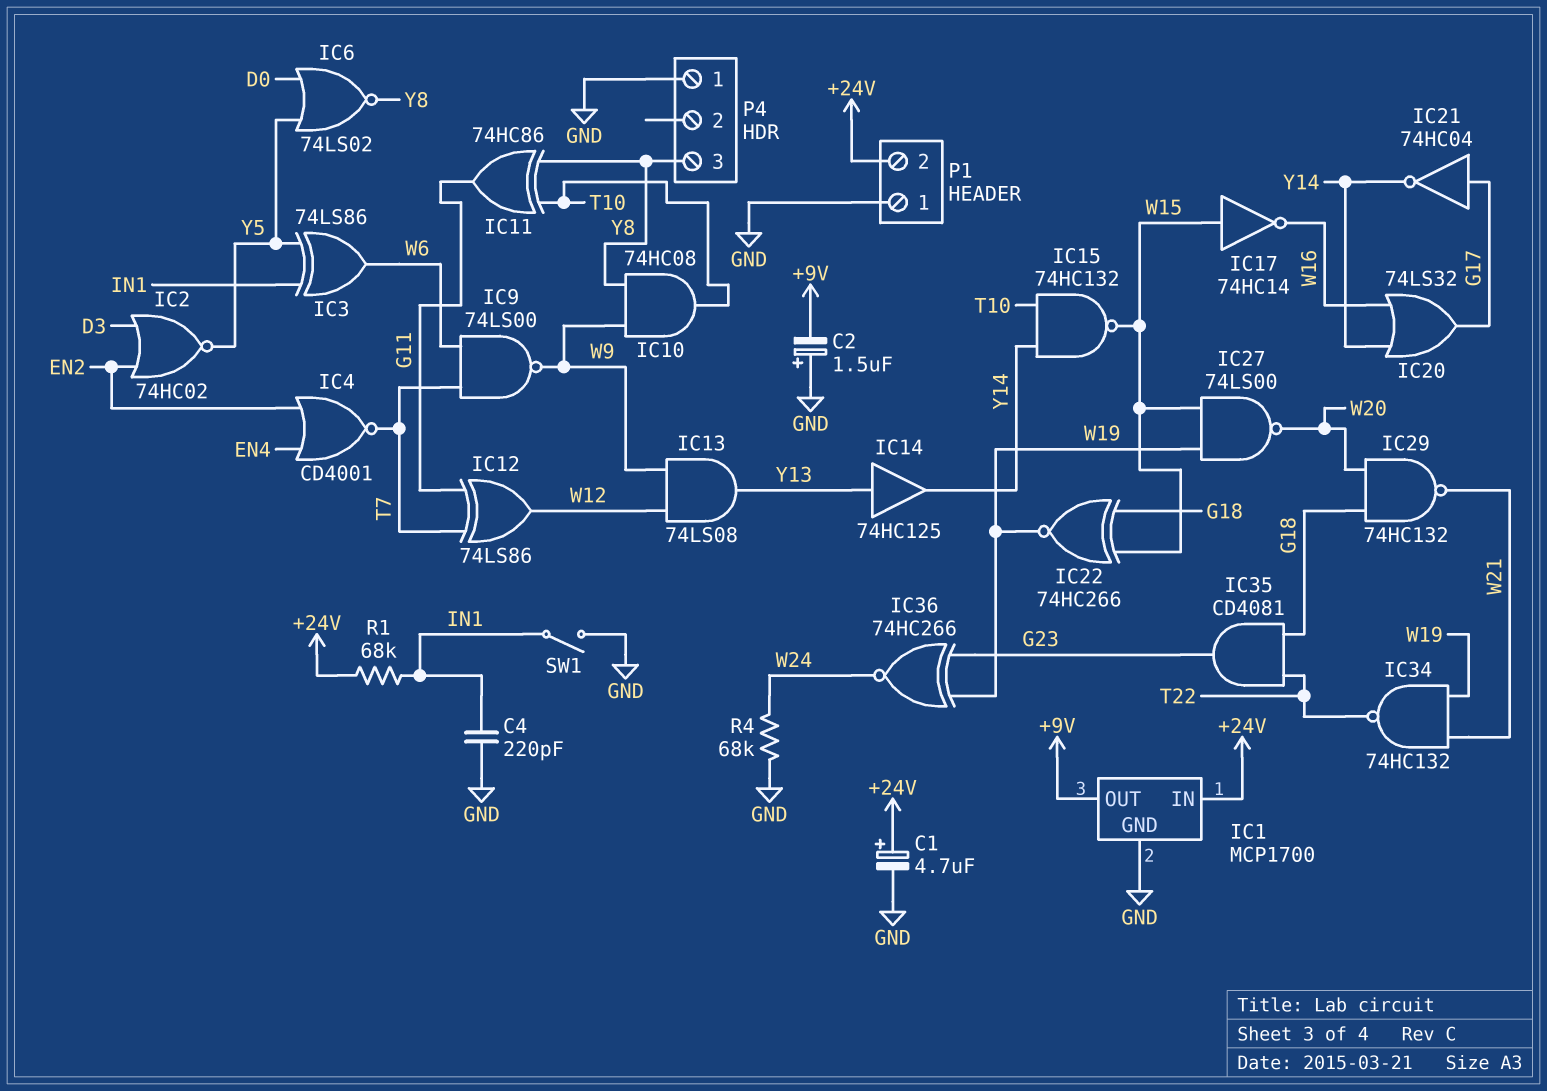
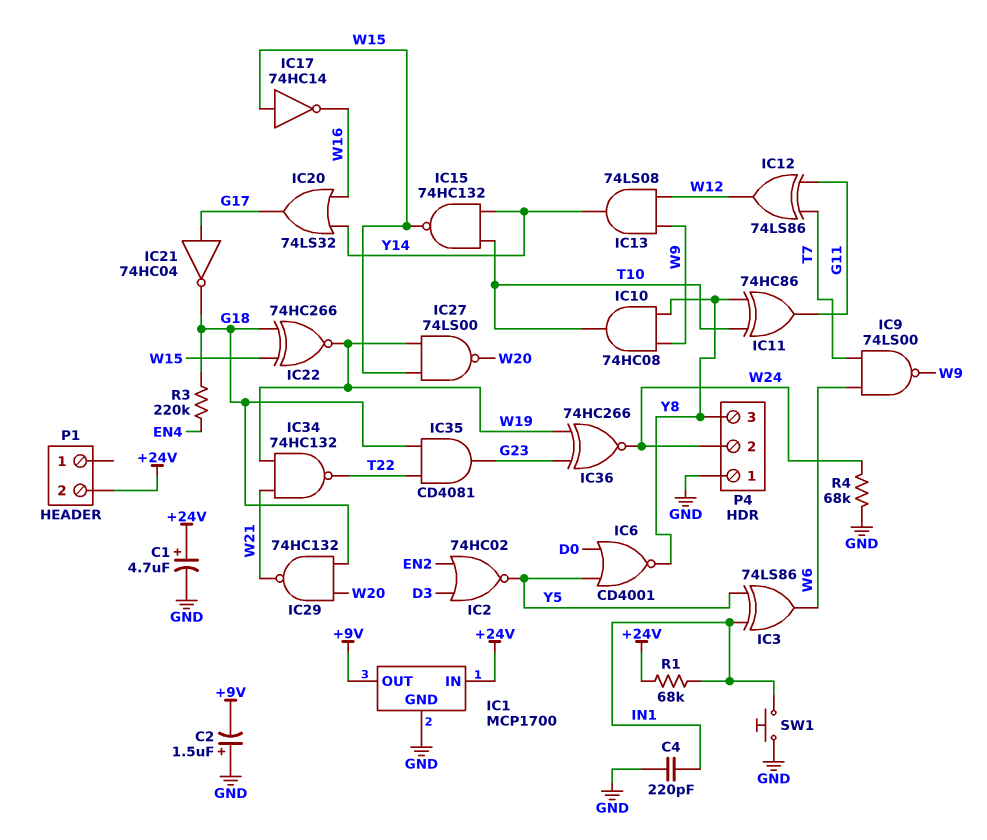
IC4: NOR CD4001 (in EN2, in EN4, out T7) -> none
IC6: NOR 74LS02 (in D0, in Y5, out Y8) -> NOR CD4001 (in D0, in Y5, out Y8)
IC13: AND 74LS08 (in W9, in W12, out Y13) -> AND 74LS08 (in W9, in W12, out Y14)
IC14: buffer 74HC125 (in Y13, out Y14) -> none
IC21: NOT 74HC04 (in G17, out Y14) -> NOT 74HC04 (in G17, out G18)
P1 pin 1: GND -> none
P4 pin 2: none -> W24
R3: none -> 220k (EN4, G18)
SW1: switch (GND, IN1) -> button (GND, IN1)

